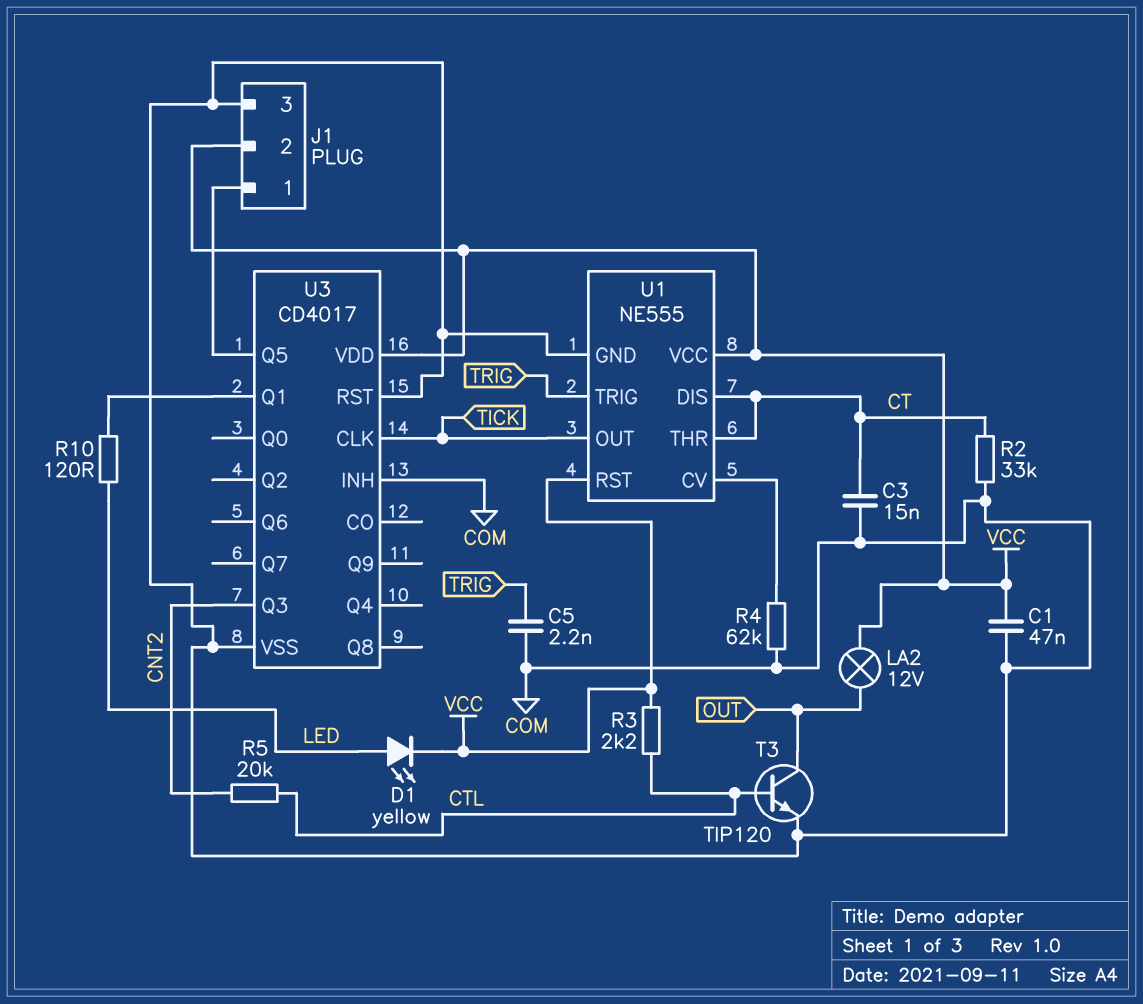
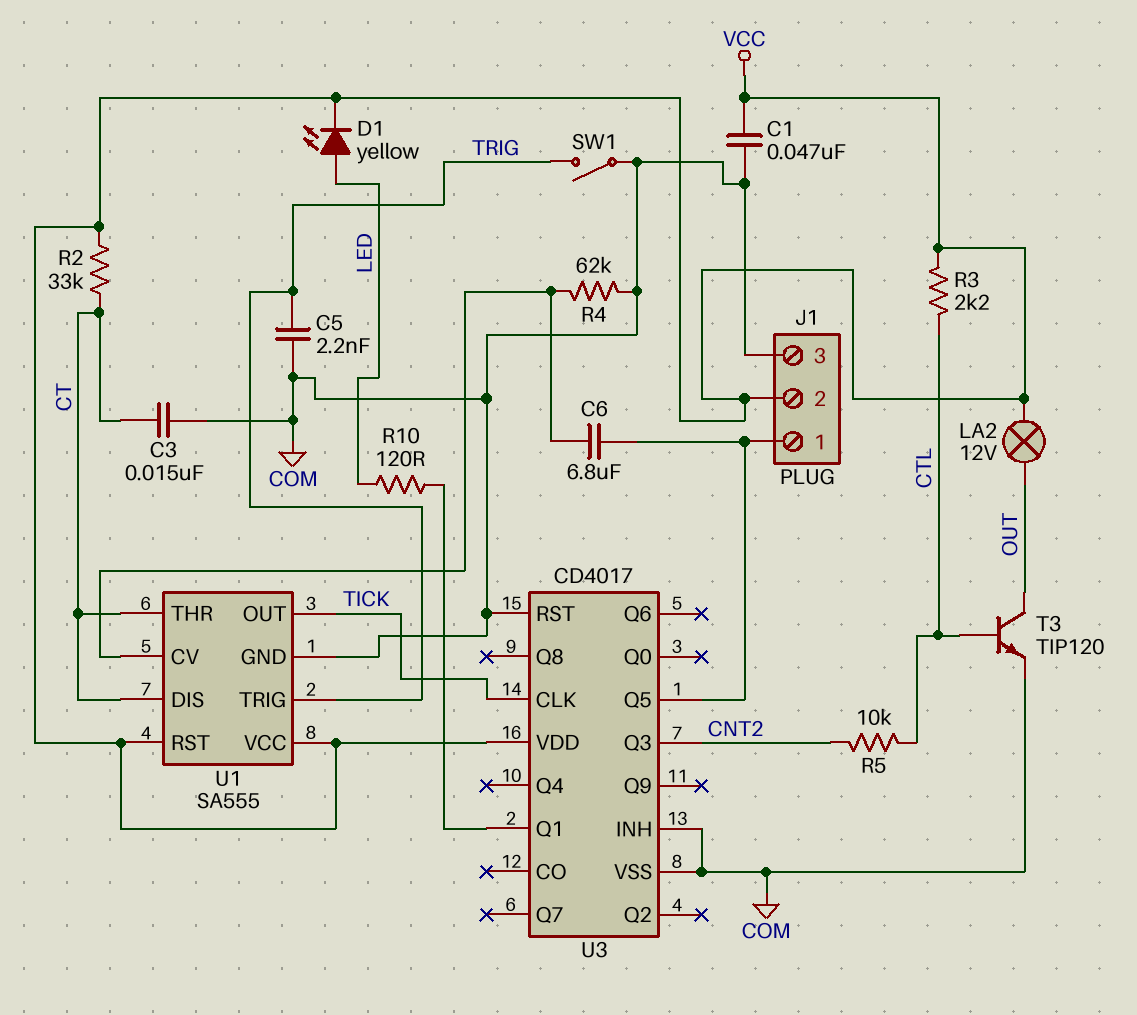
C6: none -> 6.8uF (J1/1, U1/CV)
R2: 33k (COM, CT) -> 33k (CT, VCC)
R5: 20k (CNT2, CTL) -> 10k (CNT2, CTL)
SW1: none -> switch (COM, TRIG)
U1: NE555 -> SA555

